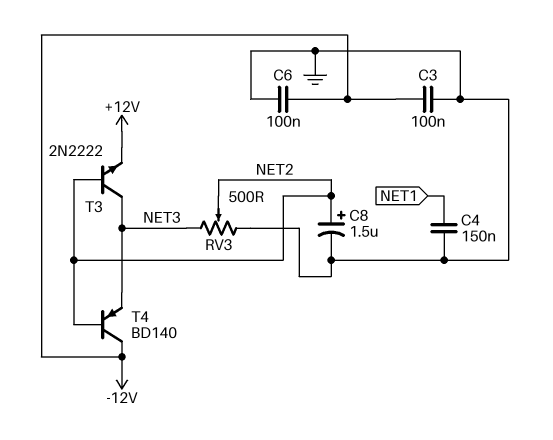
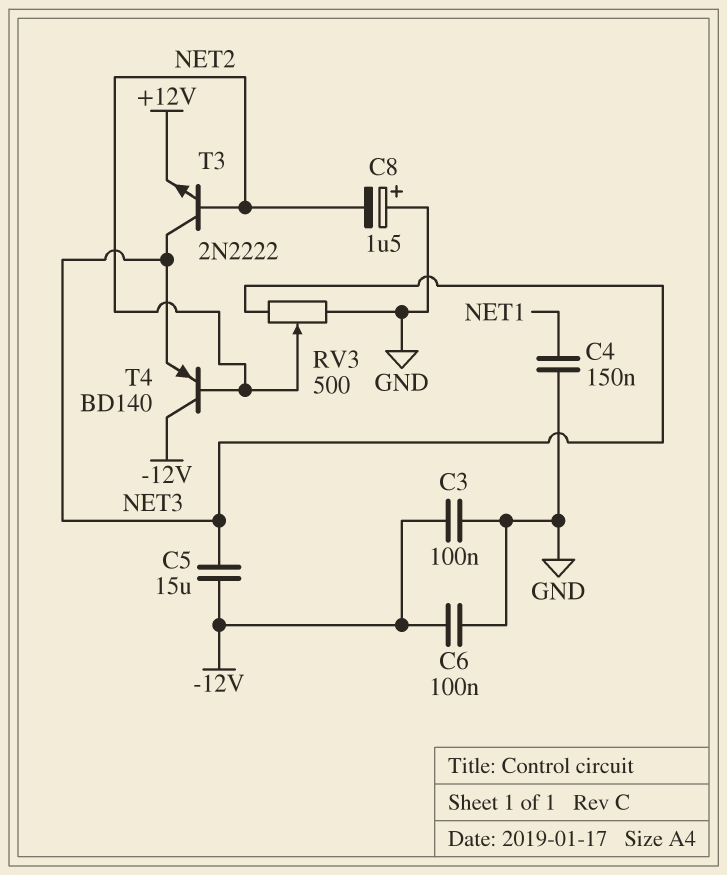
C5: none -> 15uF (-12V, NET3)
C8: 1.5uF (plus NET2, minus GND) -> 1.5uF (plus GND, minus NET2)

